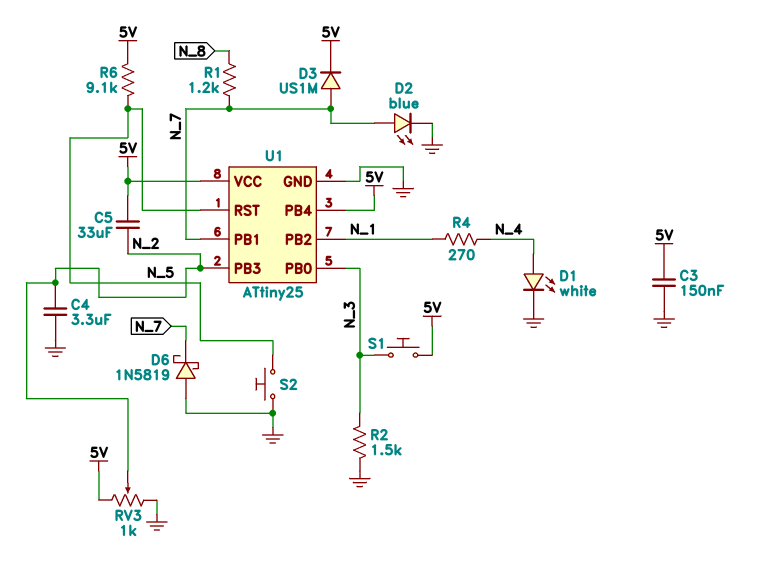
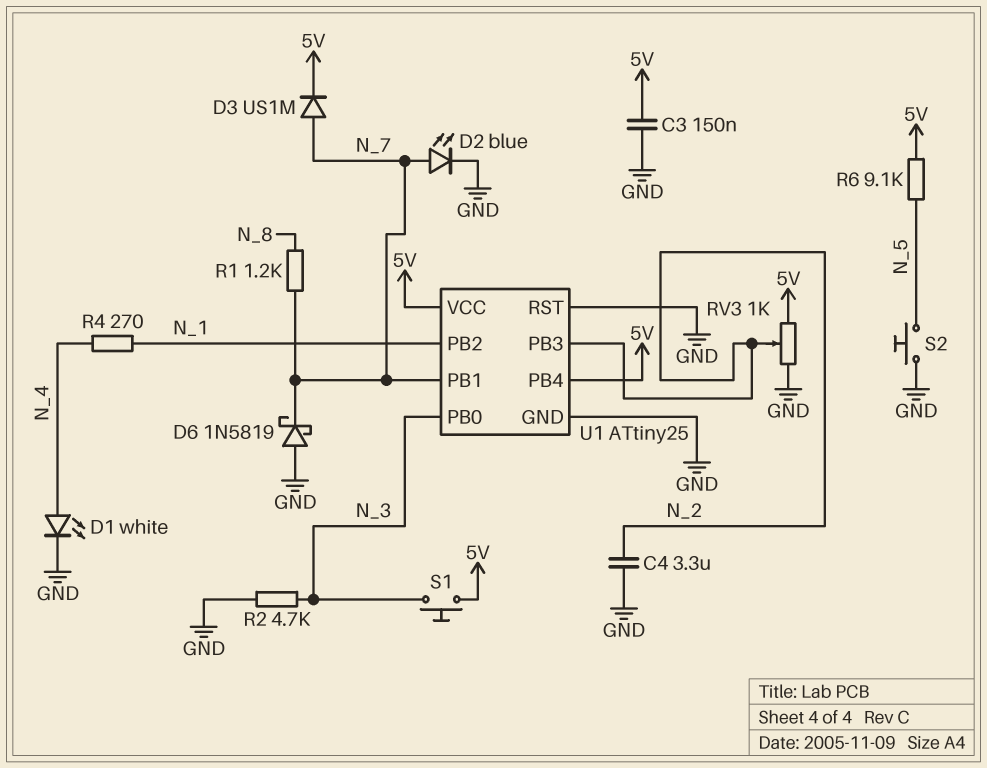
C5: 33uF (5V, N_2) -> none
R2: 1.5k (GND, N_3) -> 4.7k (GND, N_3)
U1 pin RST: N_5 -> GND

